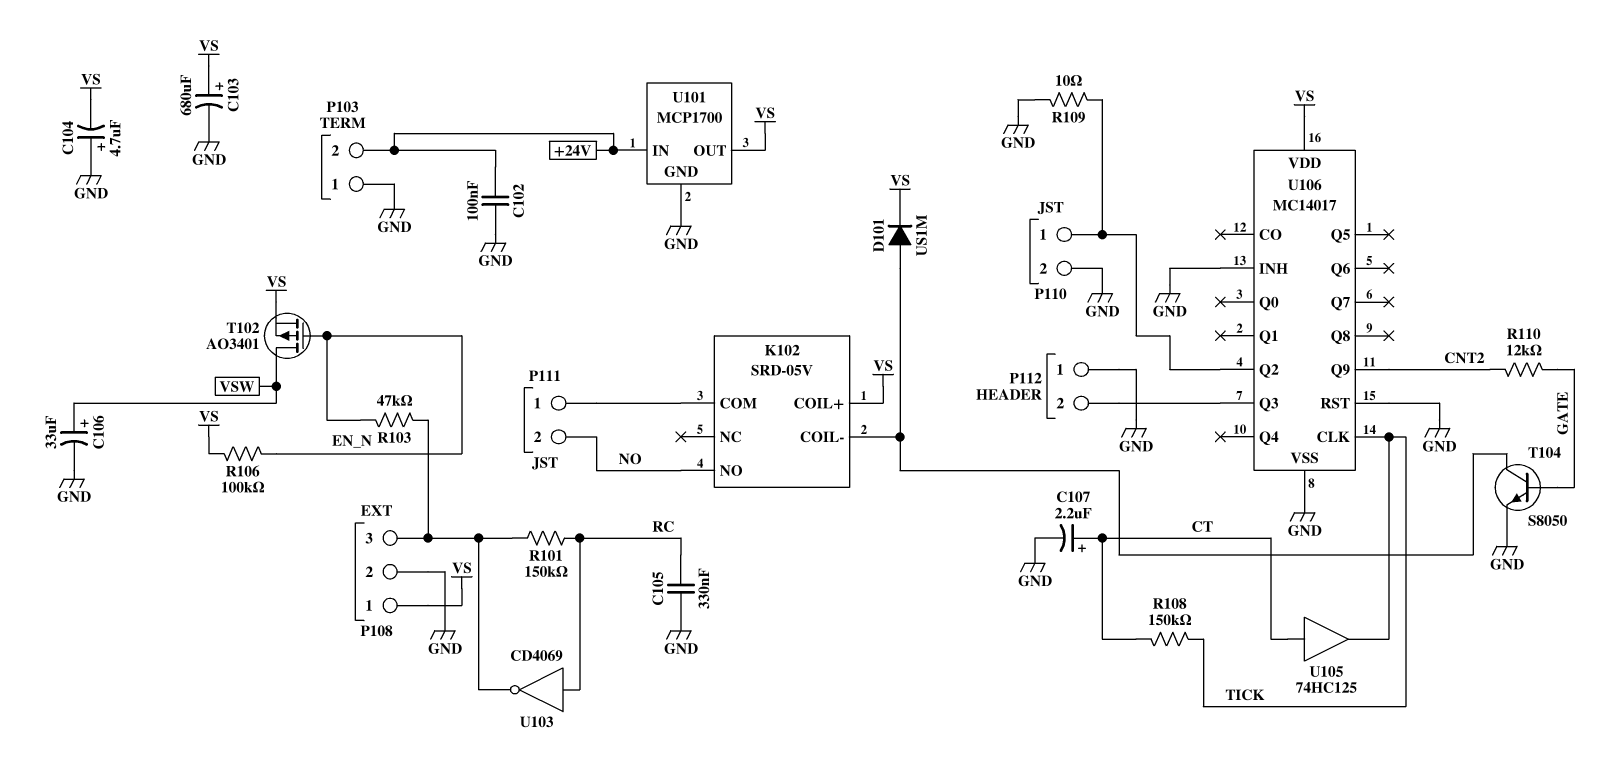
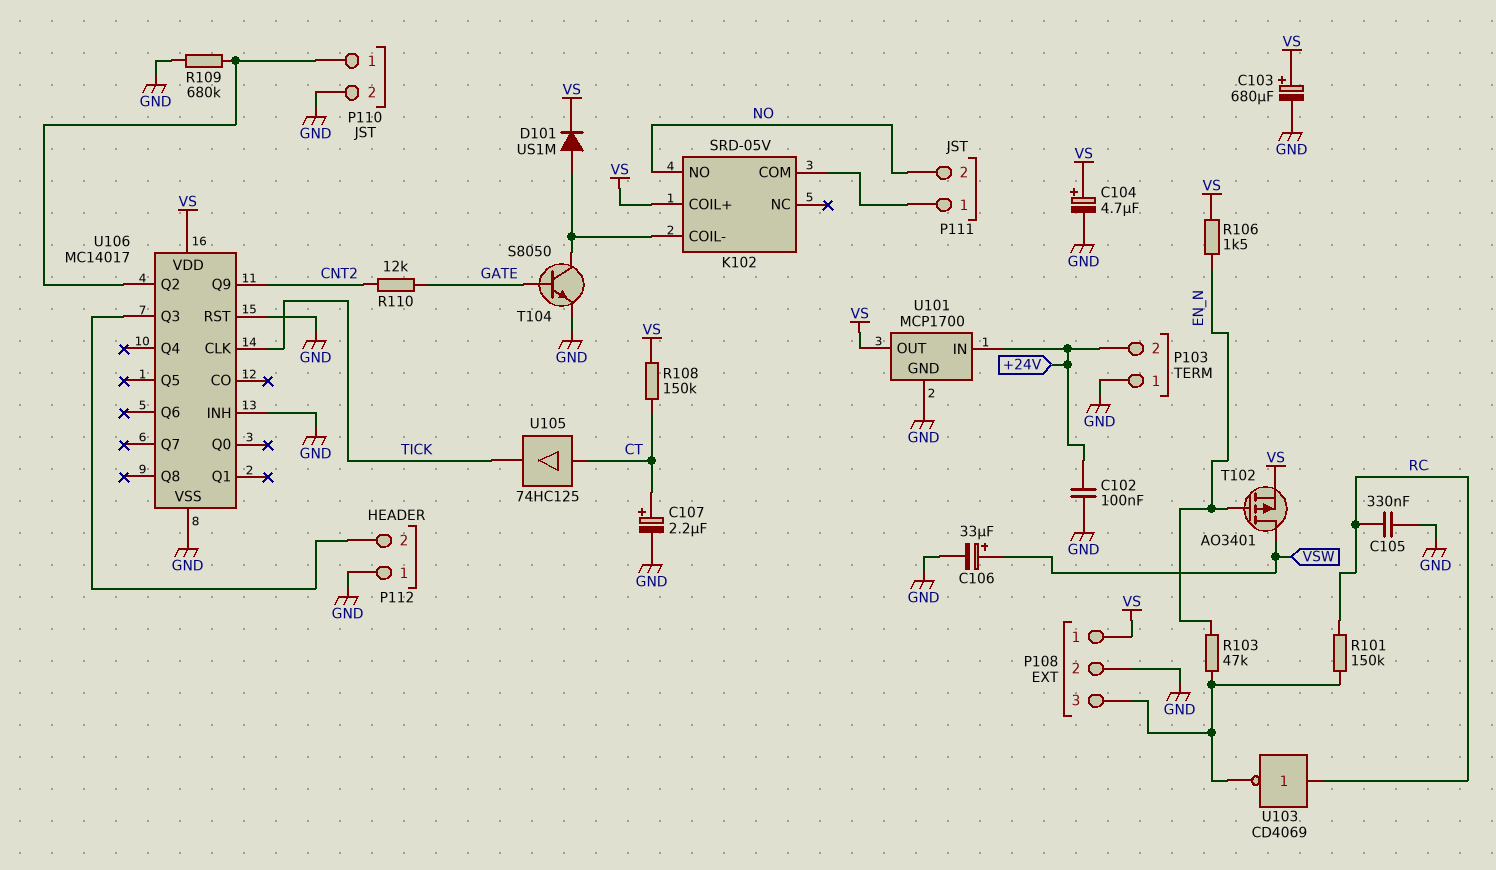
C104: 4.7uF (plus GND, minus VS) -> 4.7uF (plus VS, minus GND)
R106: 100k (EN_N, VS) -> 1.5k (EN_N, VS)
R108: 150k (CT, TICK) -> 150k (CT, VS)
R109: 10 (GND, P110/1) -> 680k (GND, P110/1)

